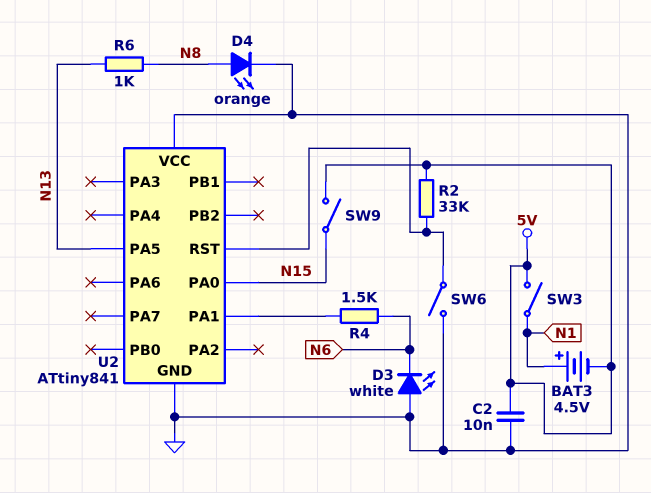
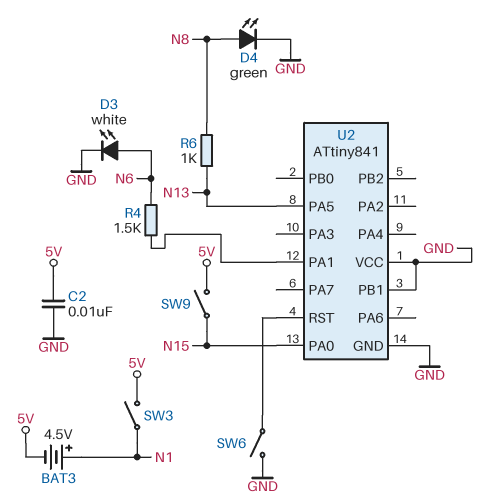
D3: LED white (A GND, K N6) -> LED white (A N6, K GND)
D4: LED orange (A N8, K GND) -> LED green (A N8, K GND)
R2: 33k (5V, U2/RST) -> none
U2 pin PB1: none -> GND

